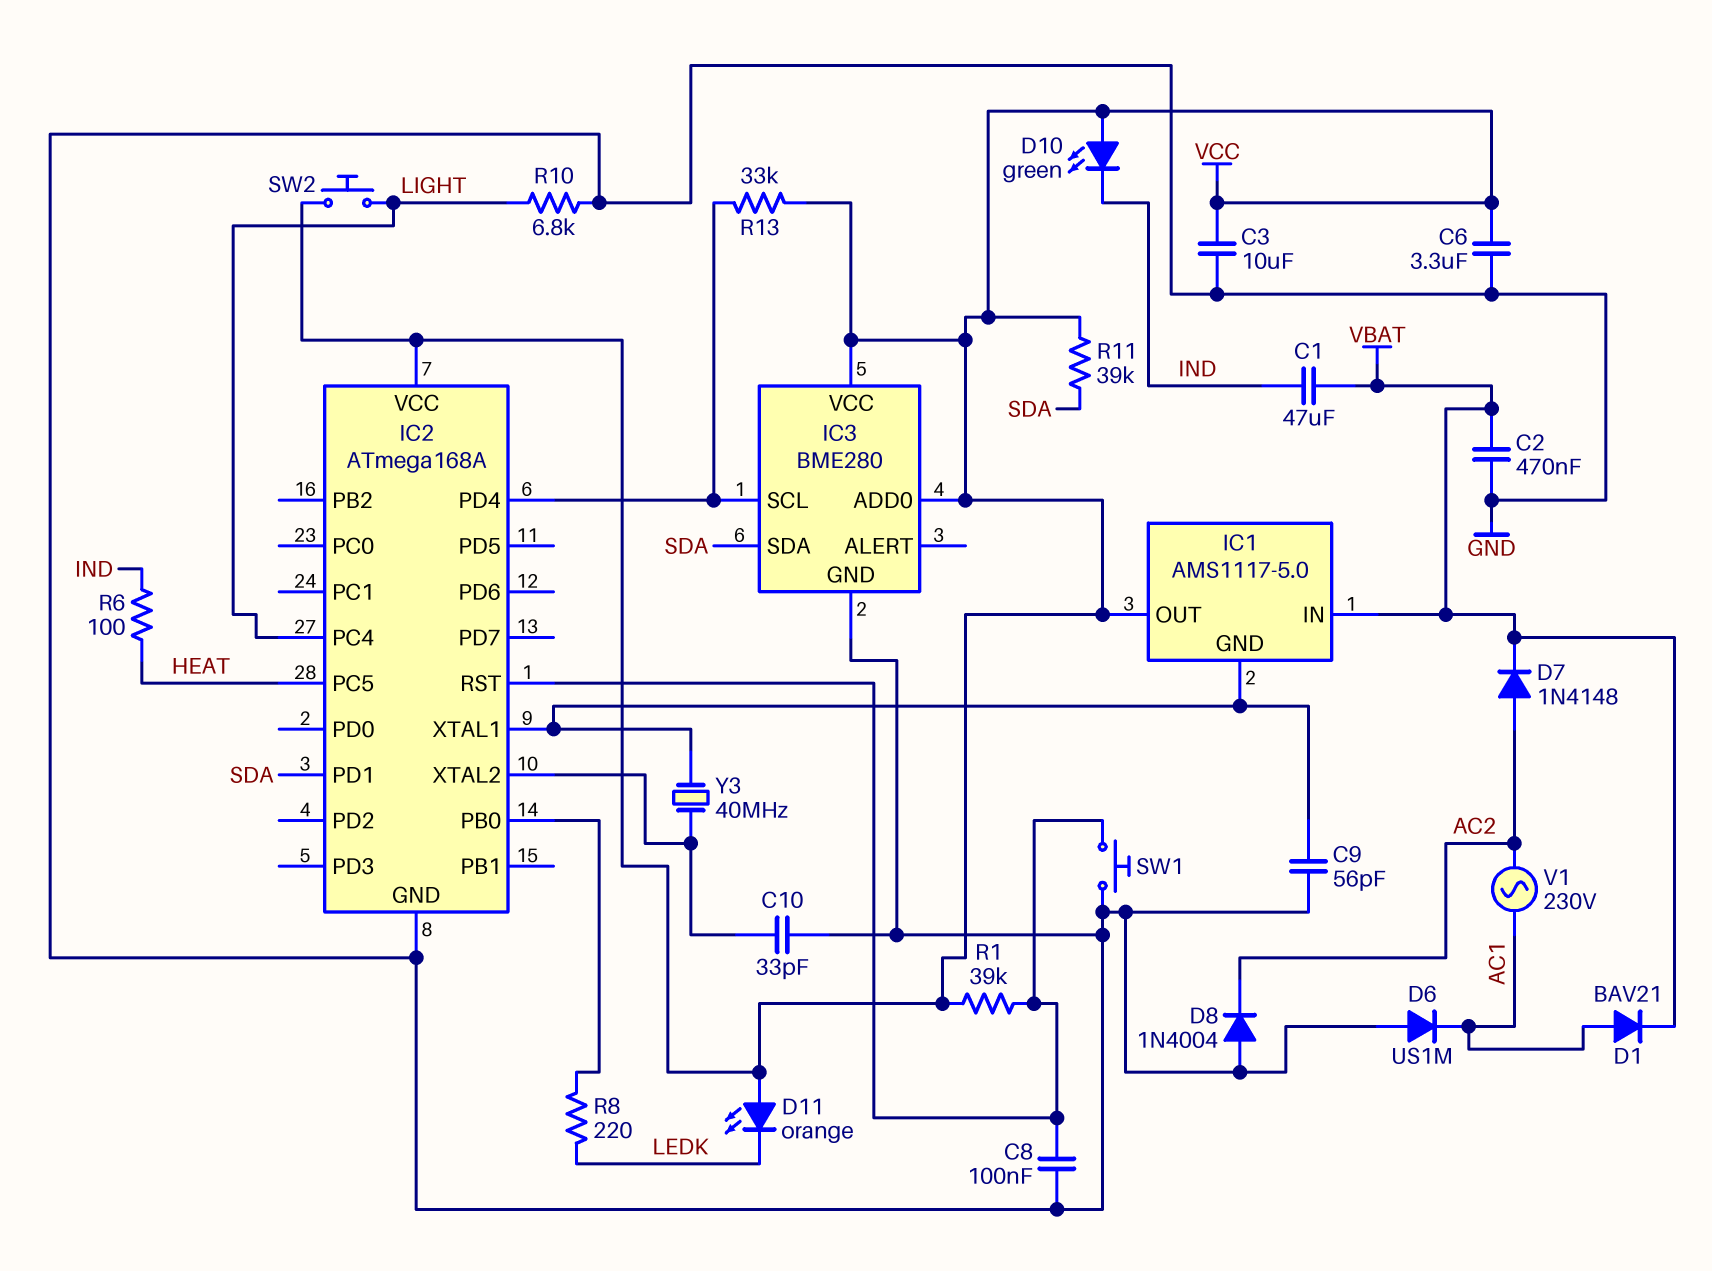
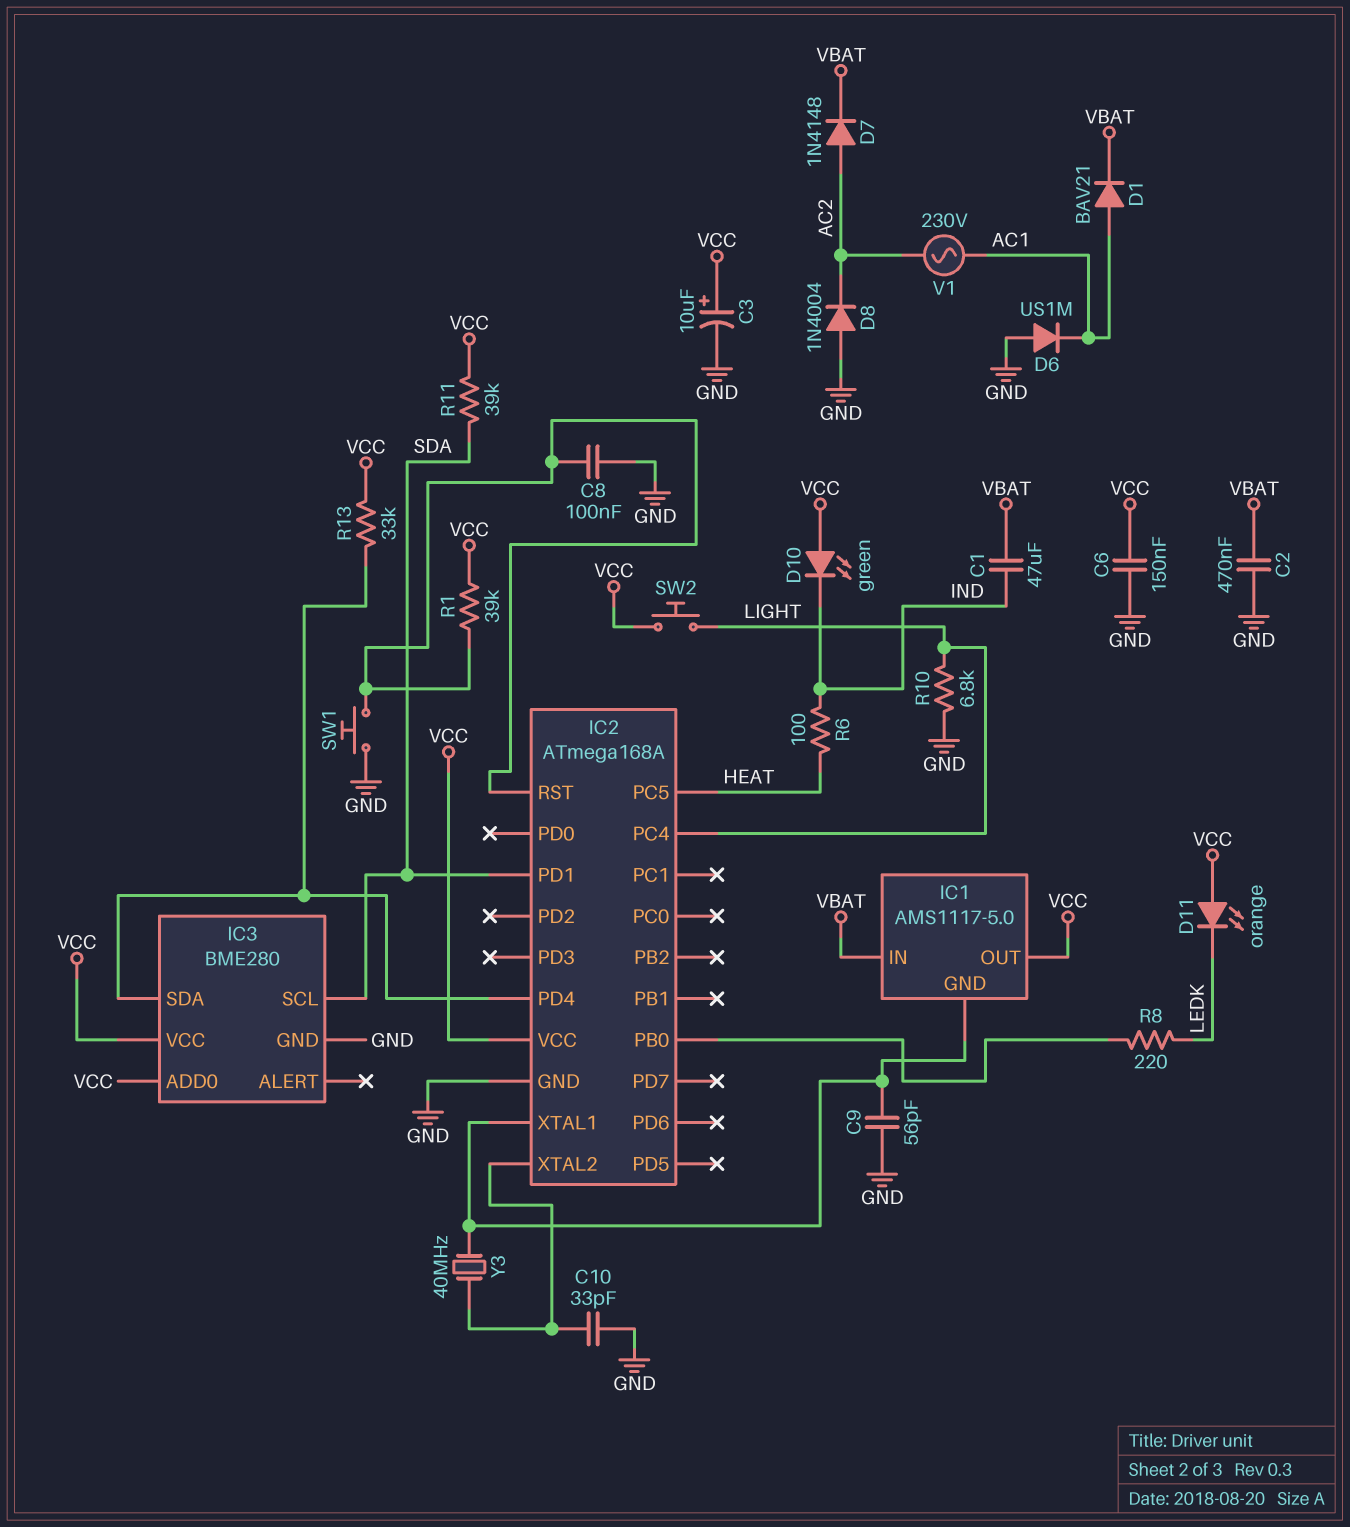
C3: 10uF (GND, VCC) -> 10uF (plus VCC, minus GND)
C6: 3.3uF (GND, VCC) -> 150nF (GND, VCC)
IC3 pin SCL: IC2/PD4 -> SDA
IC3 pin SDA: SDA -> IC2/PD4

